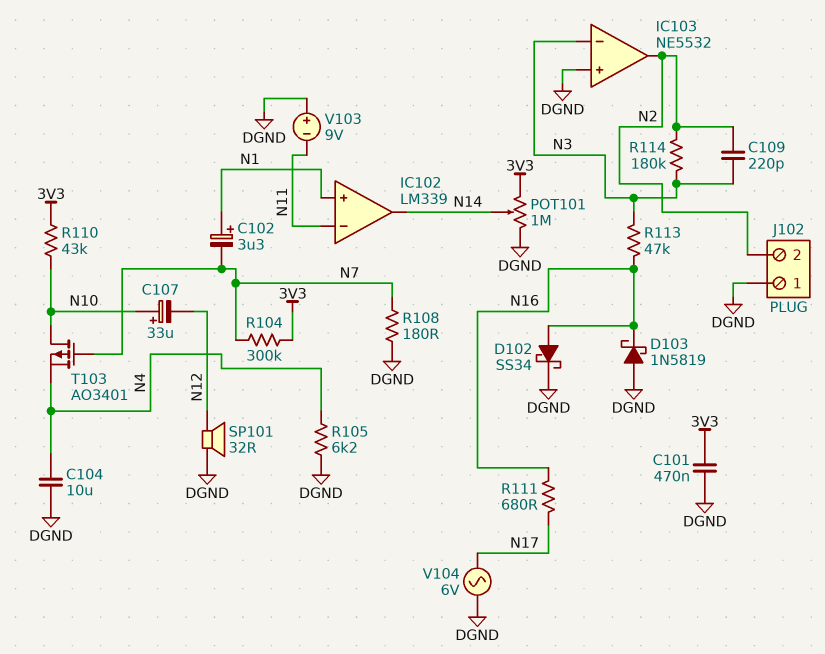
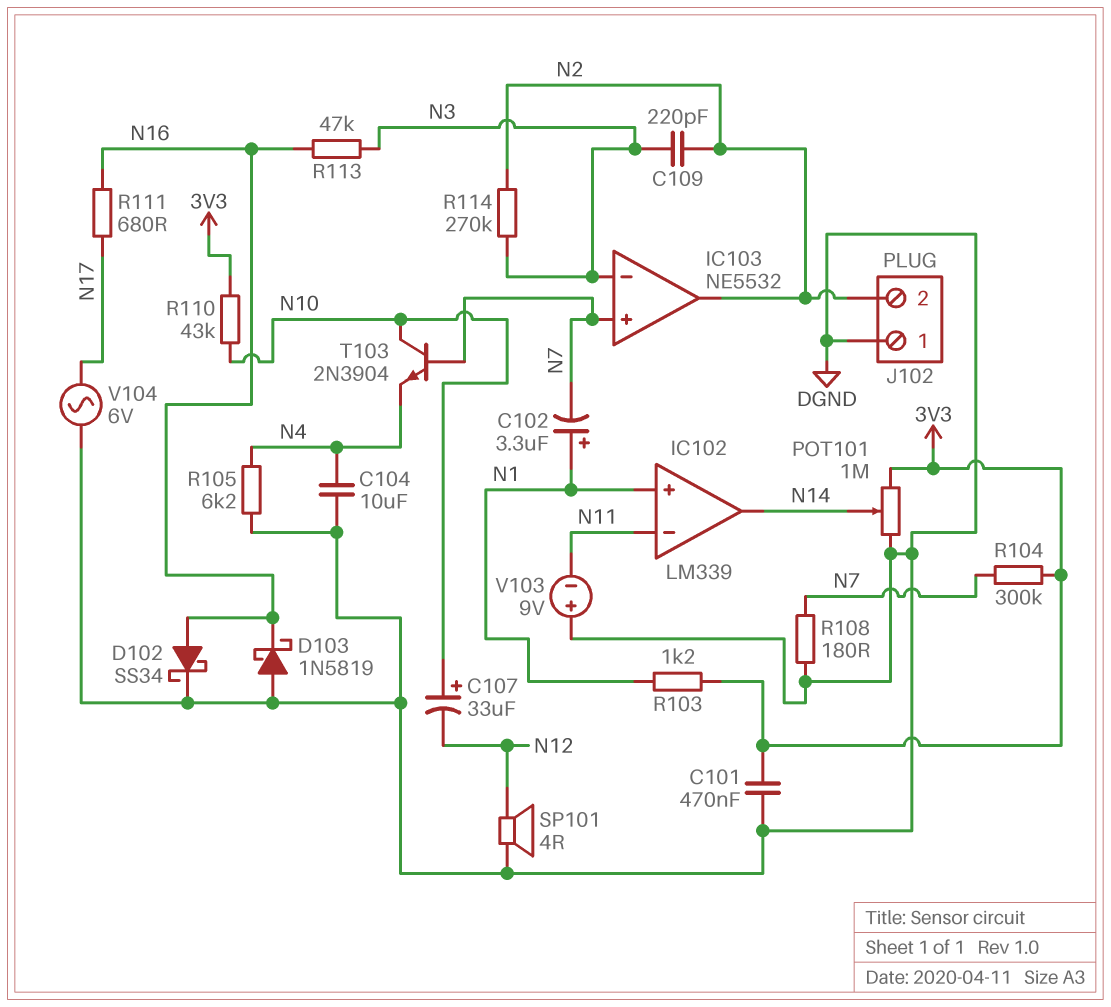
IC103 pin in+: DGND -> N7
R103: none -> 1.2k (3V3, N1)
R114: 180k (N2, N3) -> 270k (N2, N3)
SP101: speaker 32R (DGND, N12) -> speaker 4R (DGND, N12)
T103: PMOS AO3401 (G N7, D N10, S N4) -> NPN 2N3904 (B N7, C N10, E N4)

